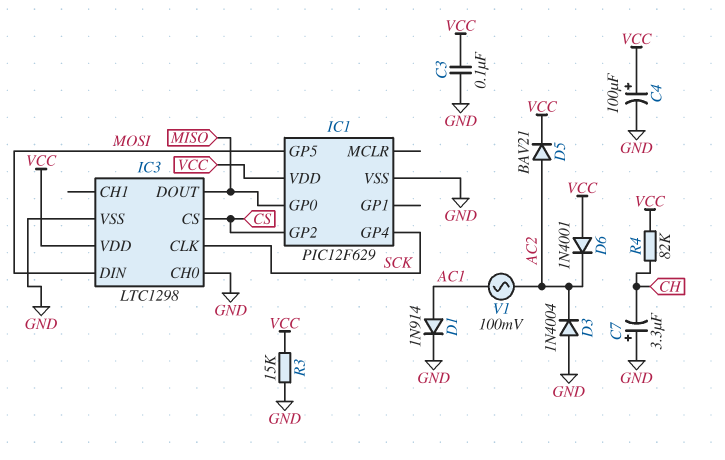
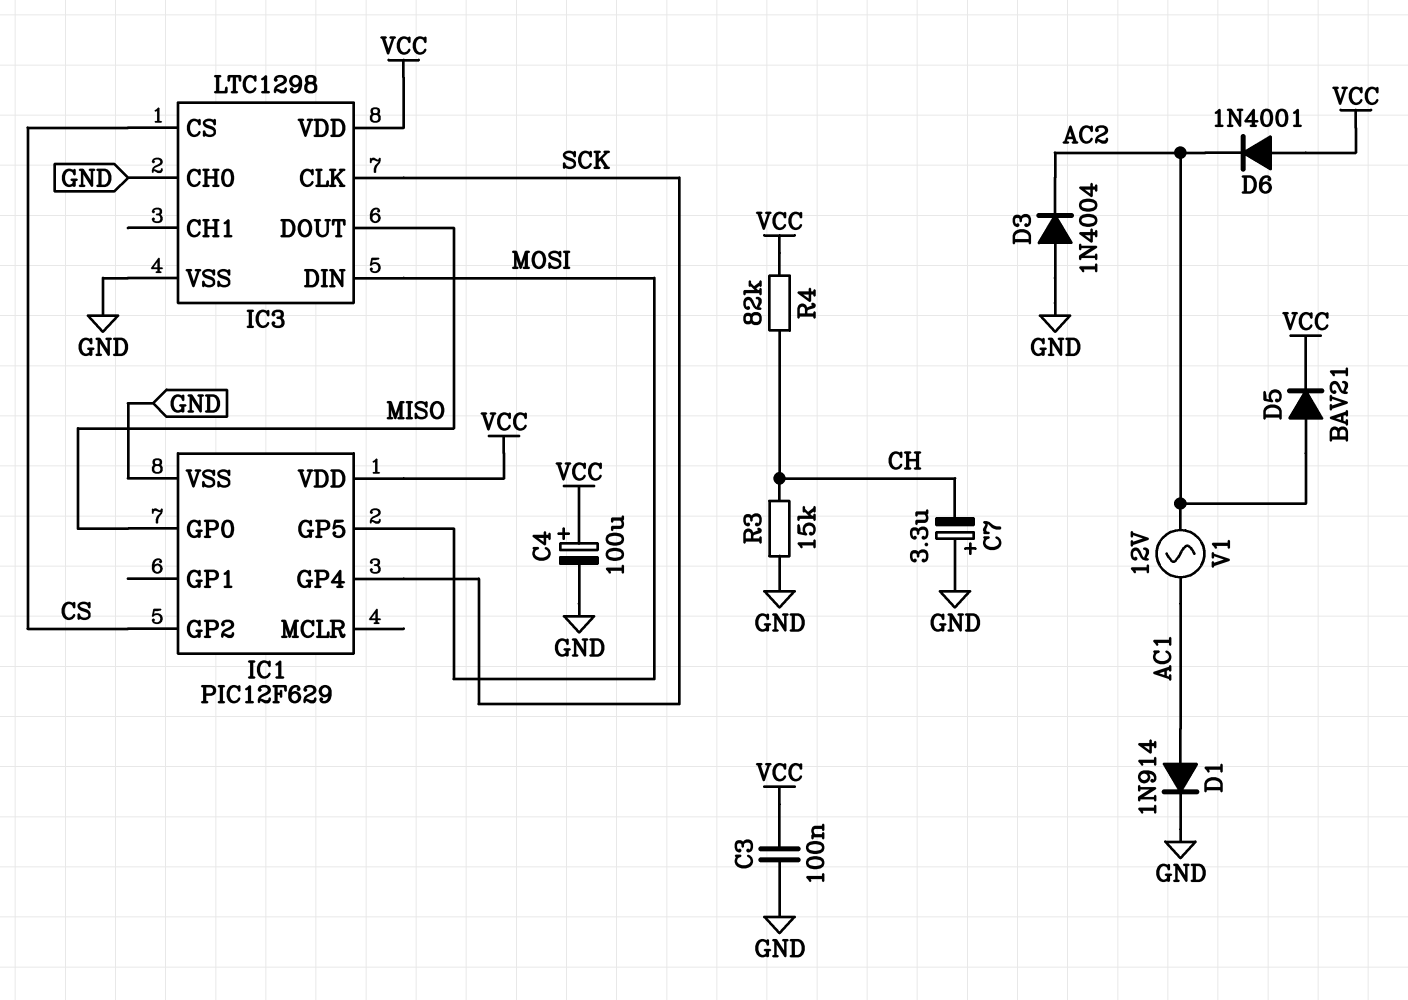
R3: 15k (GND, VCC) -> 15k (CH, GND)
V1: AC 100mV (AC1, AC2) -> AC 12V (AC1, AC2)

